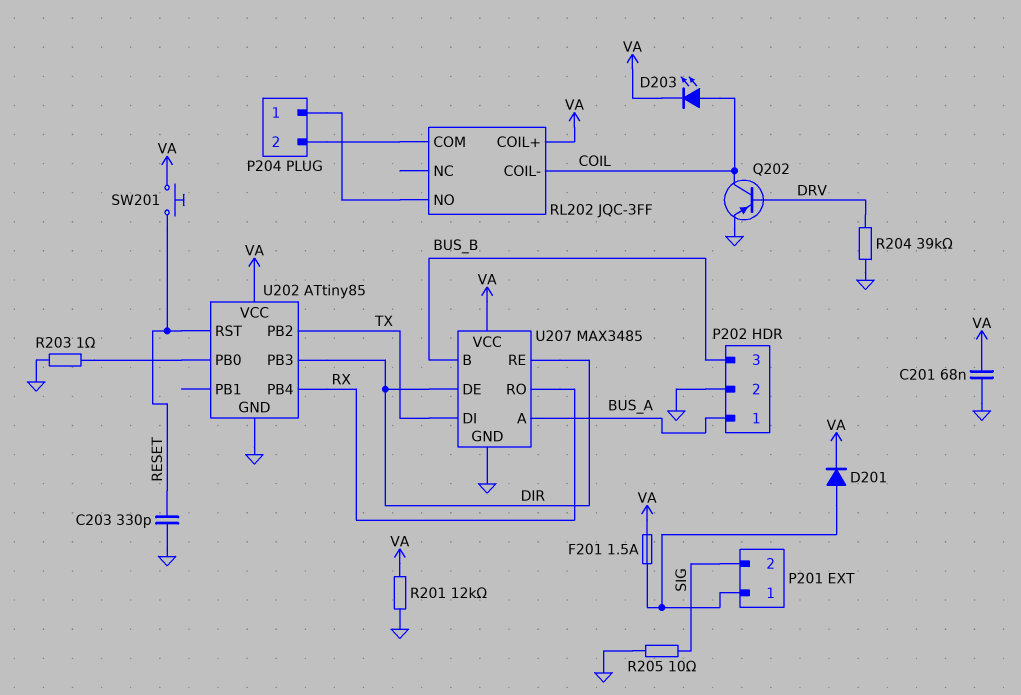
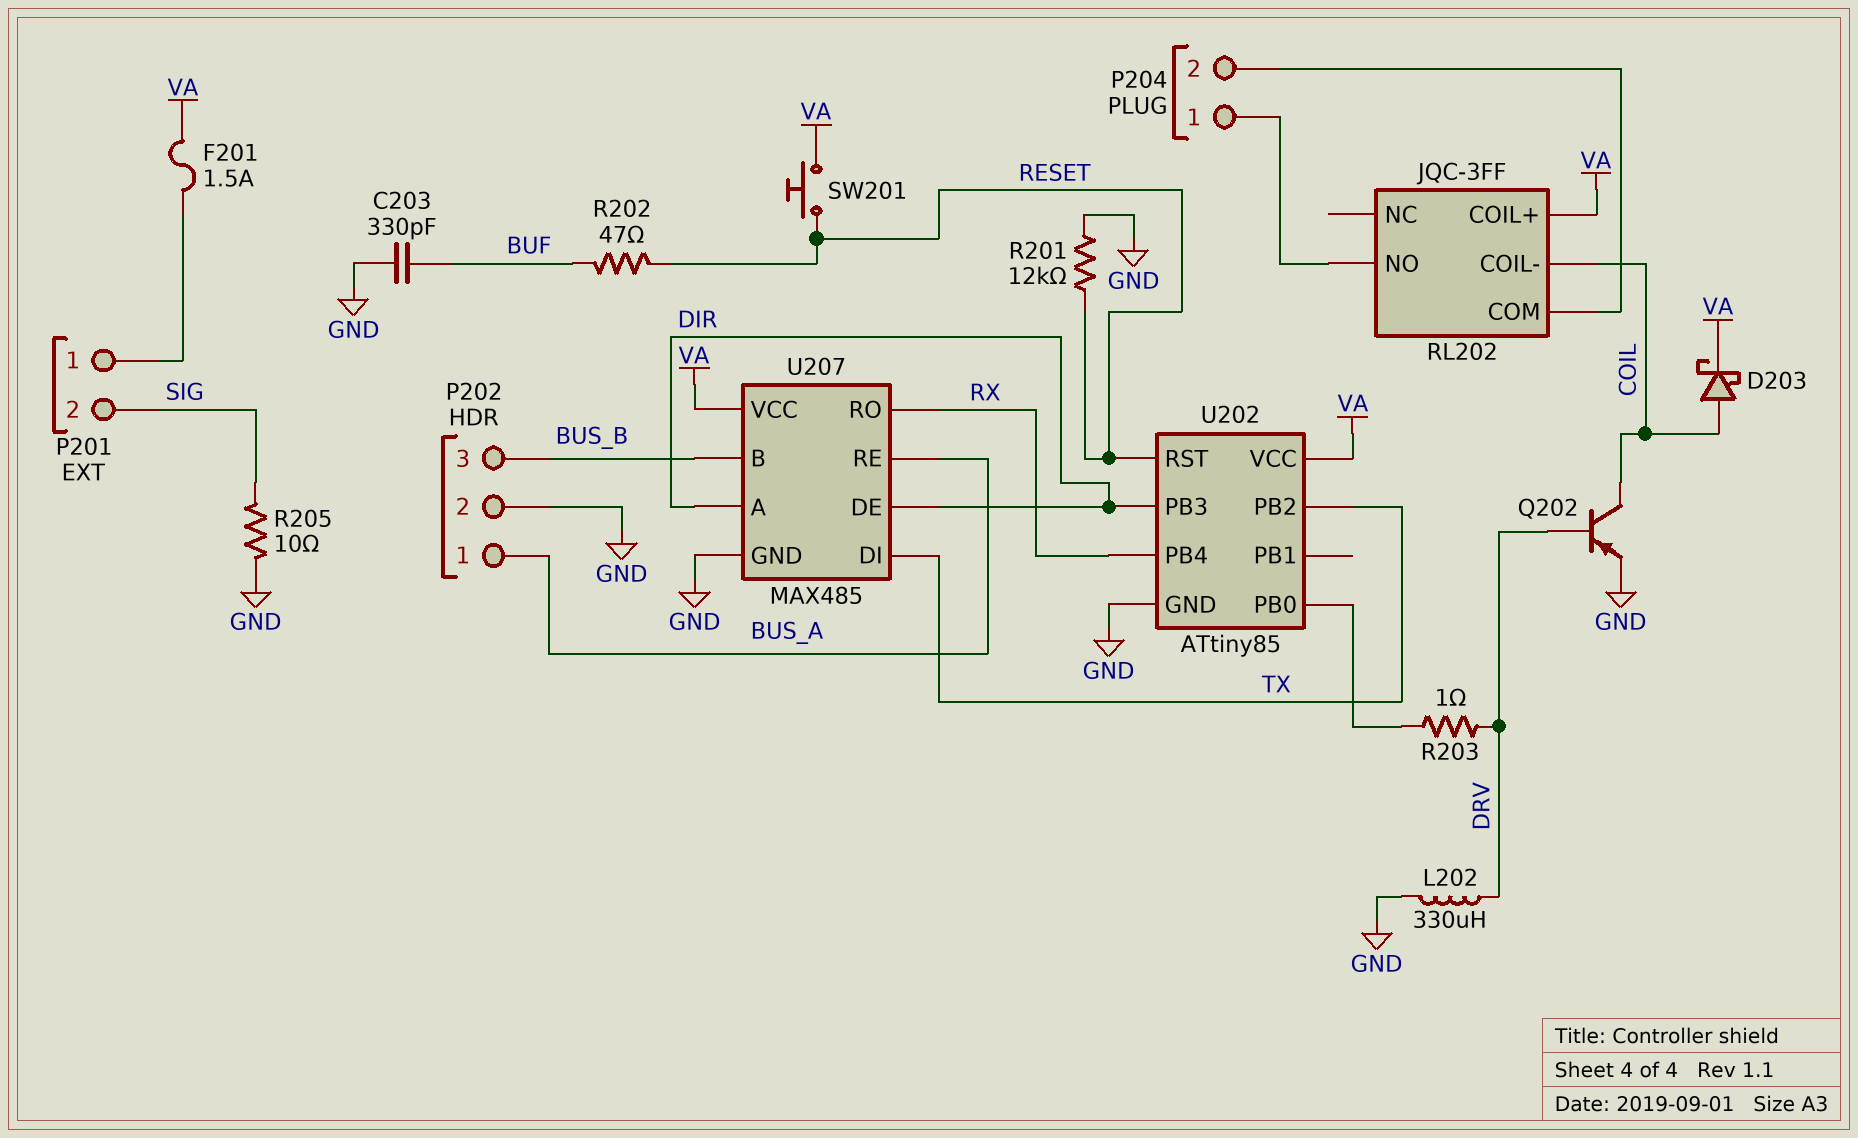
C201: 68nF (GND, VA) -> none
C203: 330pF (GND, RESET) -> 330pF (BUF, GND)
D201: diode (A P201/1, K VA) -> none
D203: LED (A COIL, K VA) -> schottky (A COIL, K VA)
L202: none -> 330uH (DRV, GND)
R201: 12k (GND, VA) -> 12k (GND, RESET)
R202: none -> 47 (BUF, RESET)
R203: 1 (GND, U202/PB0) -> 1 (DRV, U202/PB0)
R204: 39k (DRV, GND) -> none
U207: MAX3485 -> MAX485
U207 pin A: BUS_A -> DIR
U207 pin RE: DIR -> BUS_A

